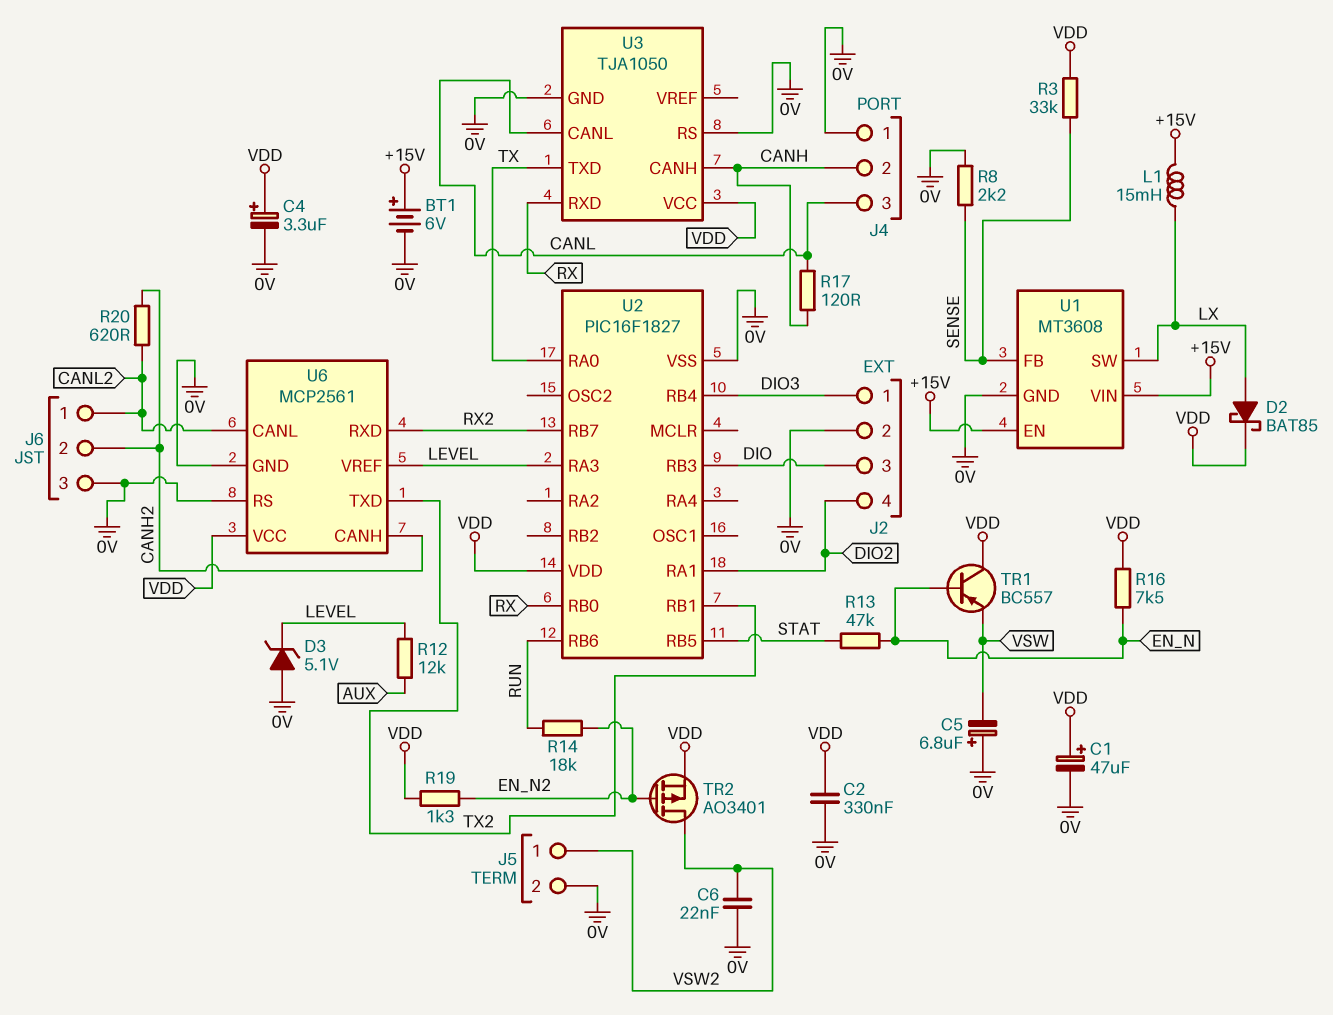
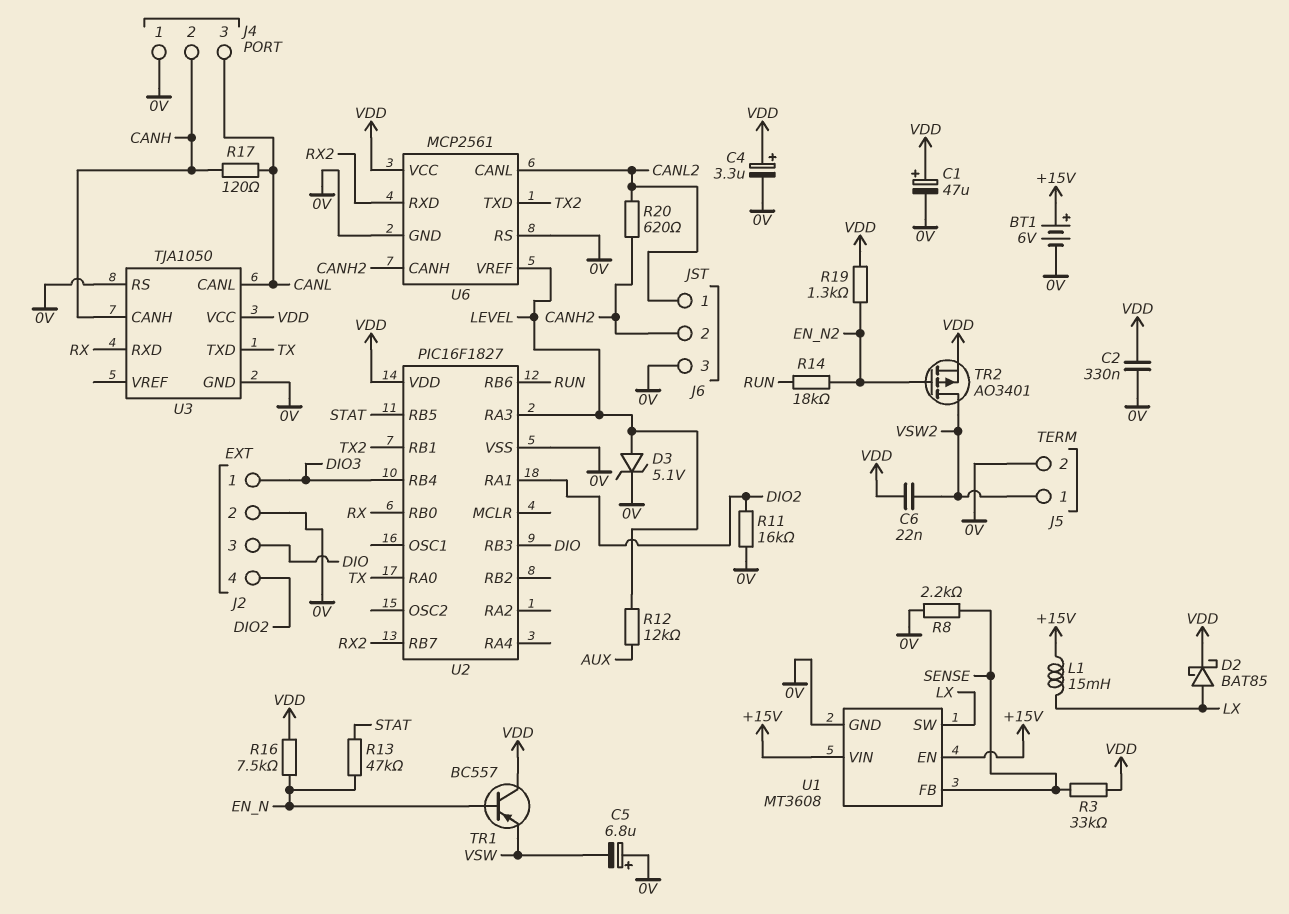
C6: 22nF (0V, VSW2) -> 22nF (VDD, VSW2)
D3: zener 5.1V (A 0V, K LEVEL) -> zener 5.1V (A LEVEL, K 0V)
R11: none -> 16k (0V, DIO2)

